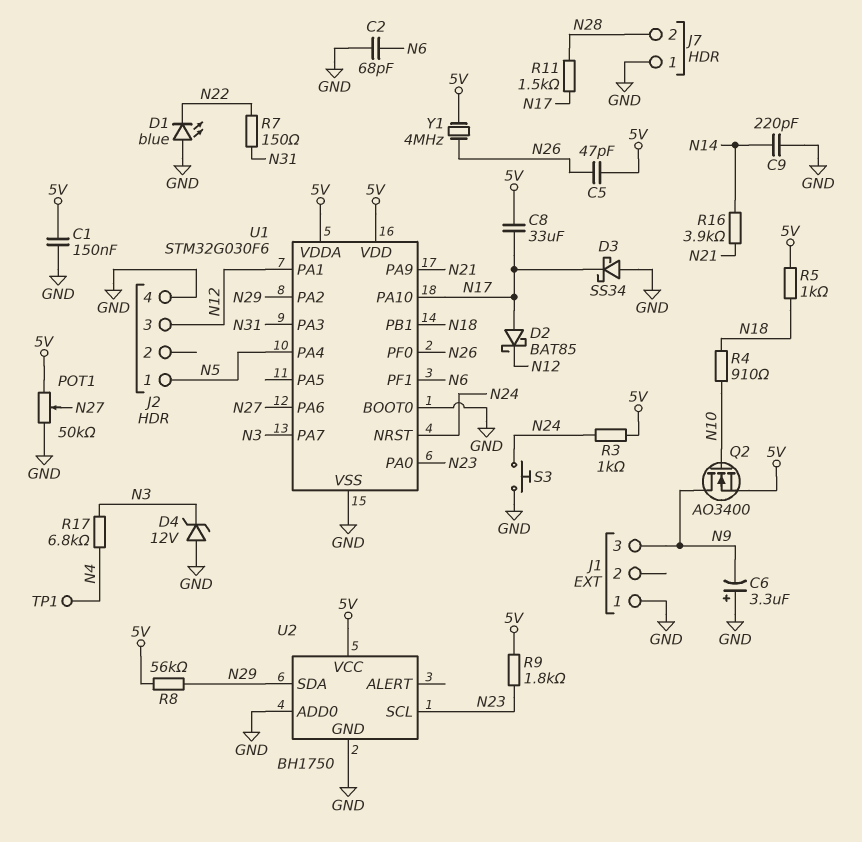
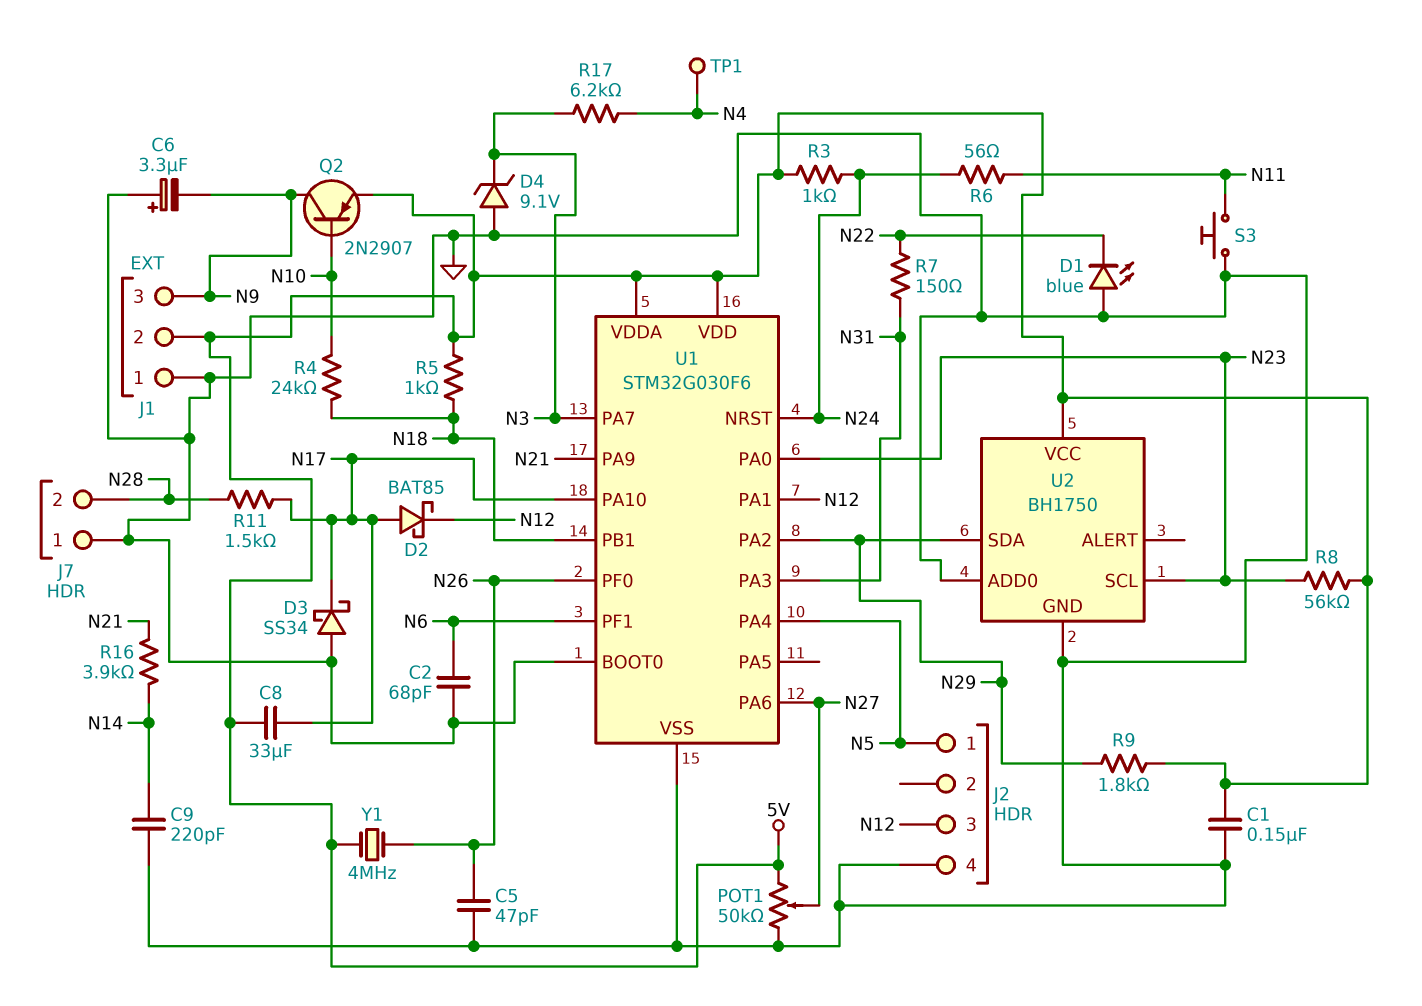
C5: 47pF (5V, N26) -> 47pF (GND, N26)
D4: zener 12V (A GND, K N3) -> zener 9.1V (A GND, K N3)
J1 pin 2: none -> 5V
Q2: NMOS AO3400 (G N10, D N9, S 5V) -> PNP 2N2907 (B N10, C N9, E 5V)
R4: 910 (N10, N18) -> 24k (N10, N18)
R6: none -> 56 (N11, N24)
R8: 56k (5V, N29) -> 56k (5V, N23)
R9: 1.8k (5V, N23) -> 1.8k (5V, N29)
R17: 6.8k (N3, N4) -> 6.2k (N3, N4)
S3: button (GND, N24) -> button (GND, N11)

